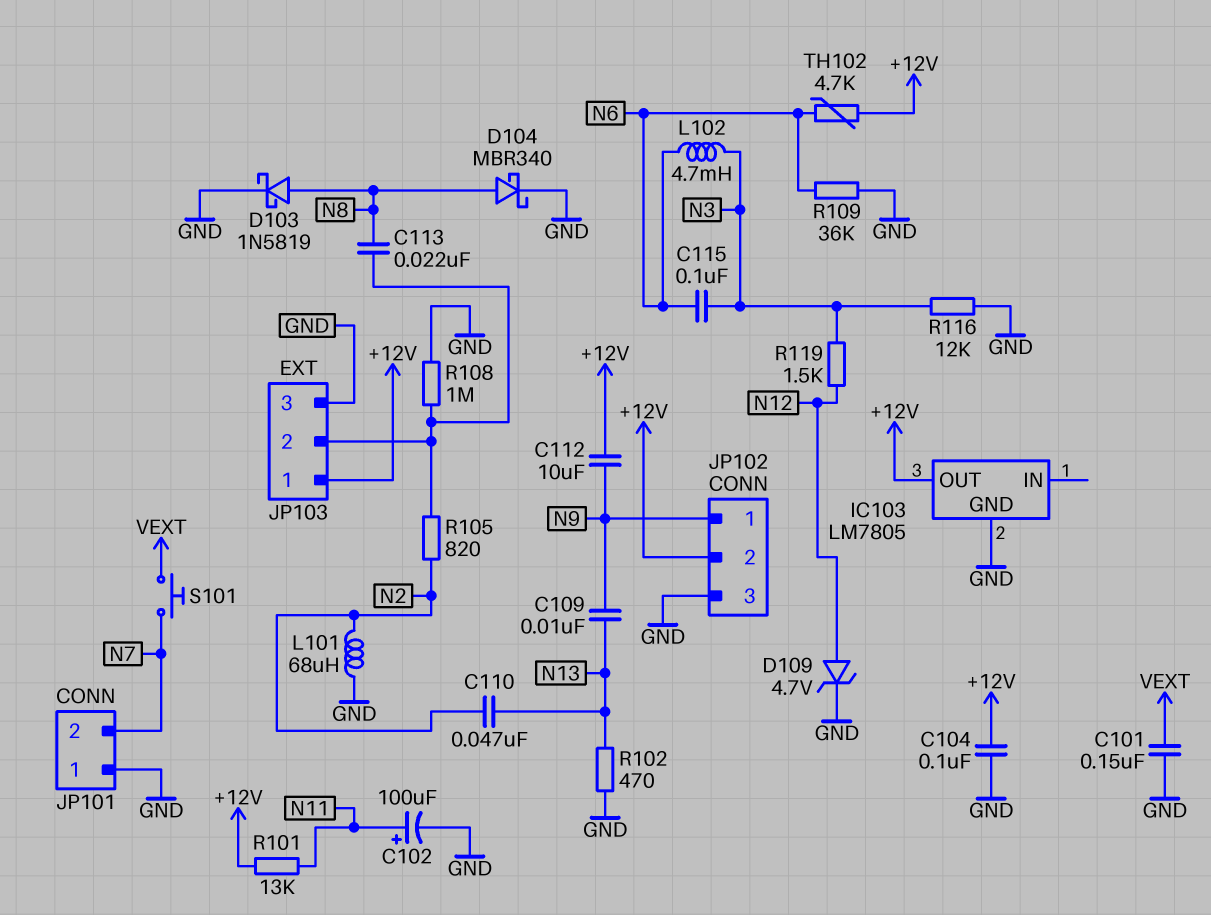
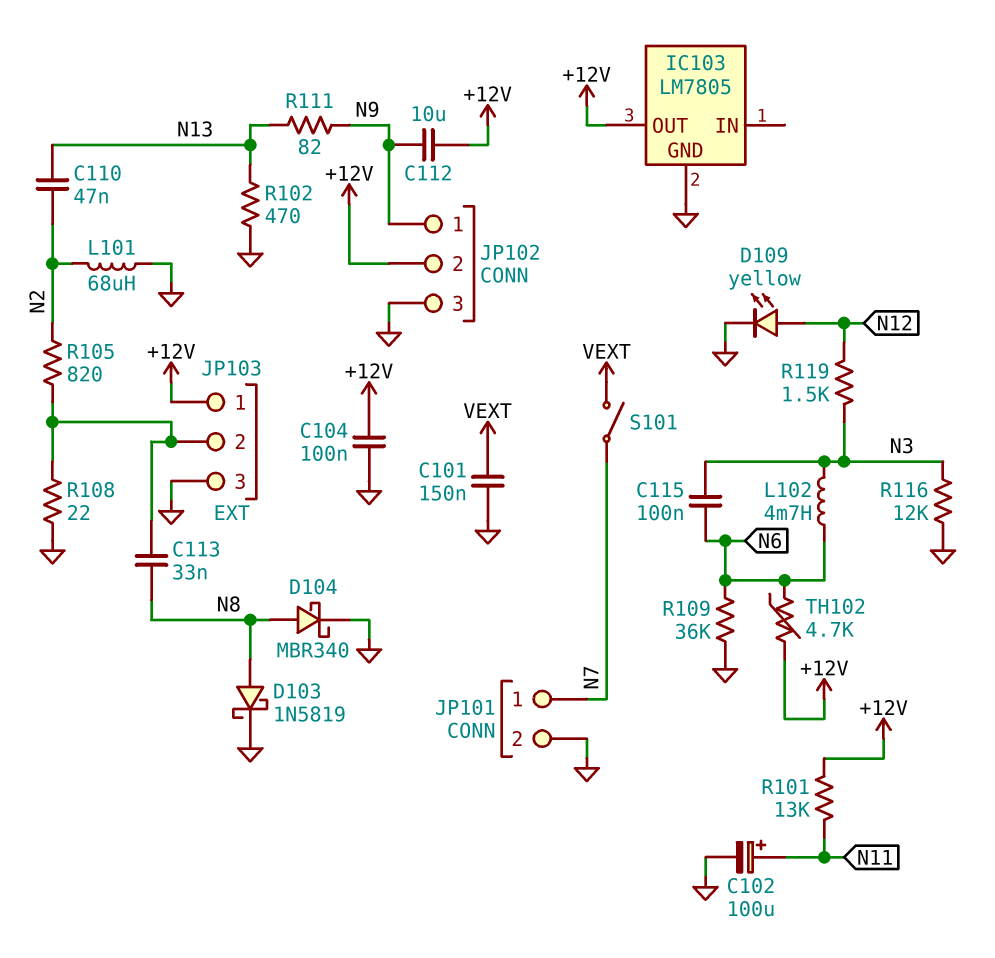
C109: 10nF (N9, N13) -> none
C113: 22nF (JP103/2, N8) -> 33nF (JP103/2, N8)
D109: zener 4.7V (A N12, K GND) -> LED yellow (A N12, K GND)
JP101 pin 1: GND -> N7
JP101 pin 2: N7 -> GND
R108: 1M (GND, JP103/2) -> 22 (GND, JP103/2)
R111: none -> 82 (N9, N13)
S101: button (N7, VEXT) -> switch (N7, VEXT)

